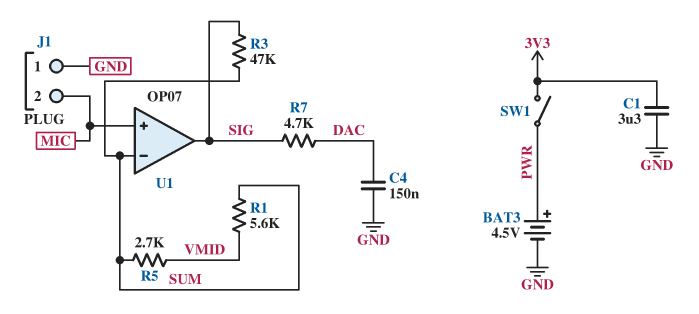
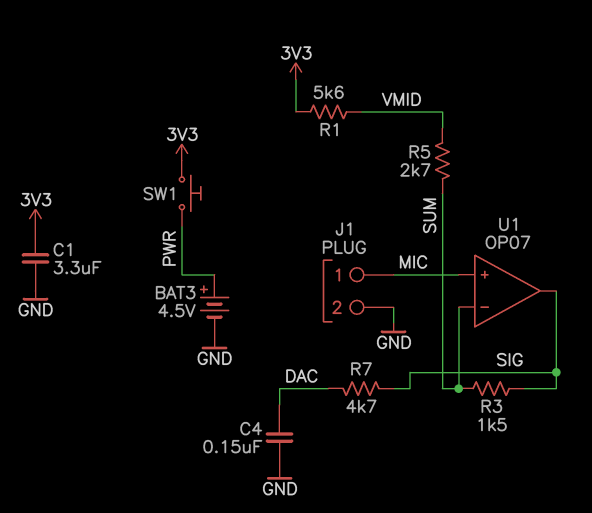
J1 pin 1: GND -> MIC
J1 pin 2: MIC -> GND
R1: 5.6k (SUM, VMID) -> 5.6k (3V3, VMID)
R3: 47k (SIG, SUM) -> 1.5k (SIG, SUM)
SW1: switch (3V3, PWR) -> button (3V3, PWR)

